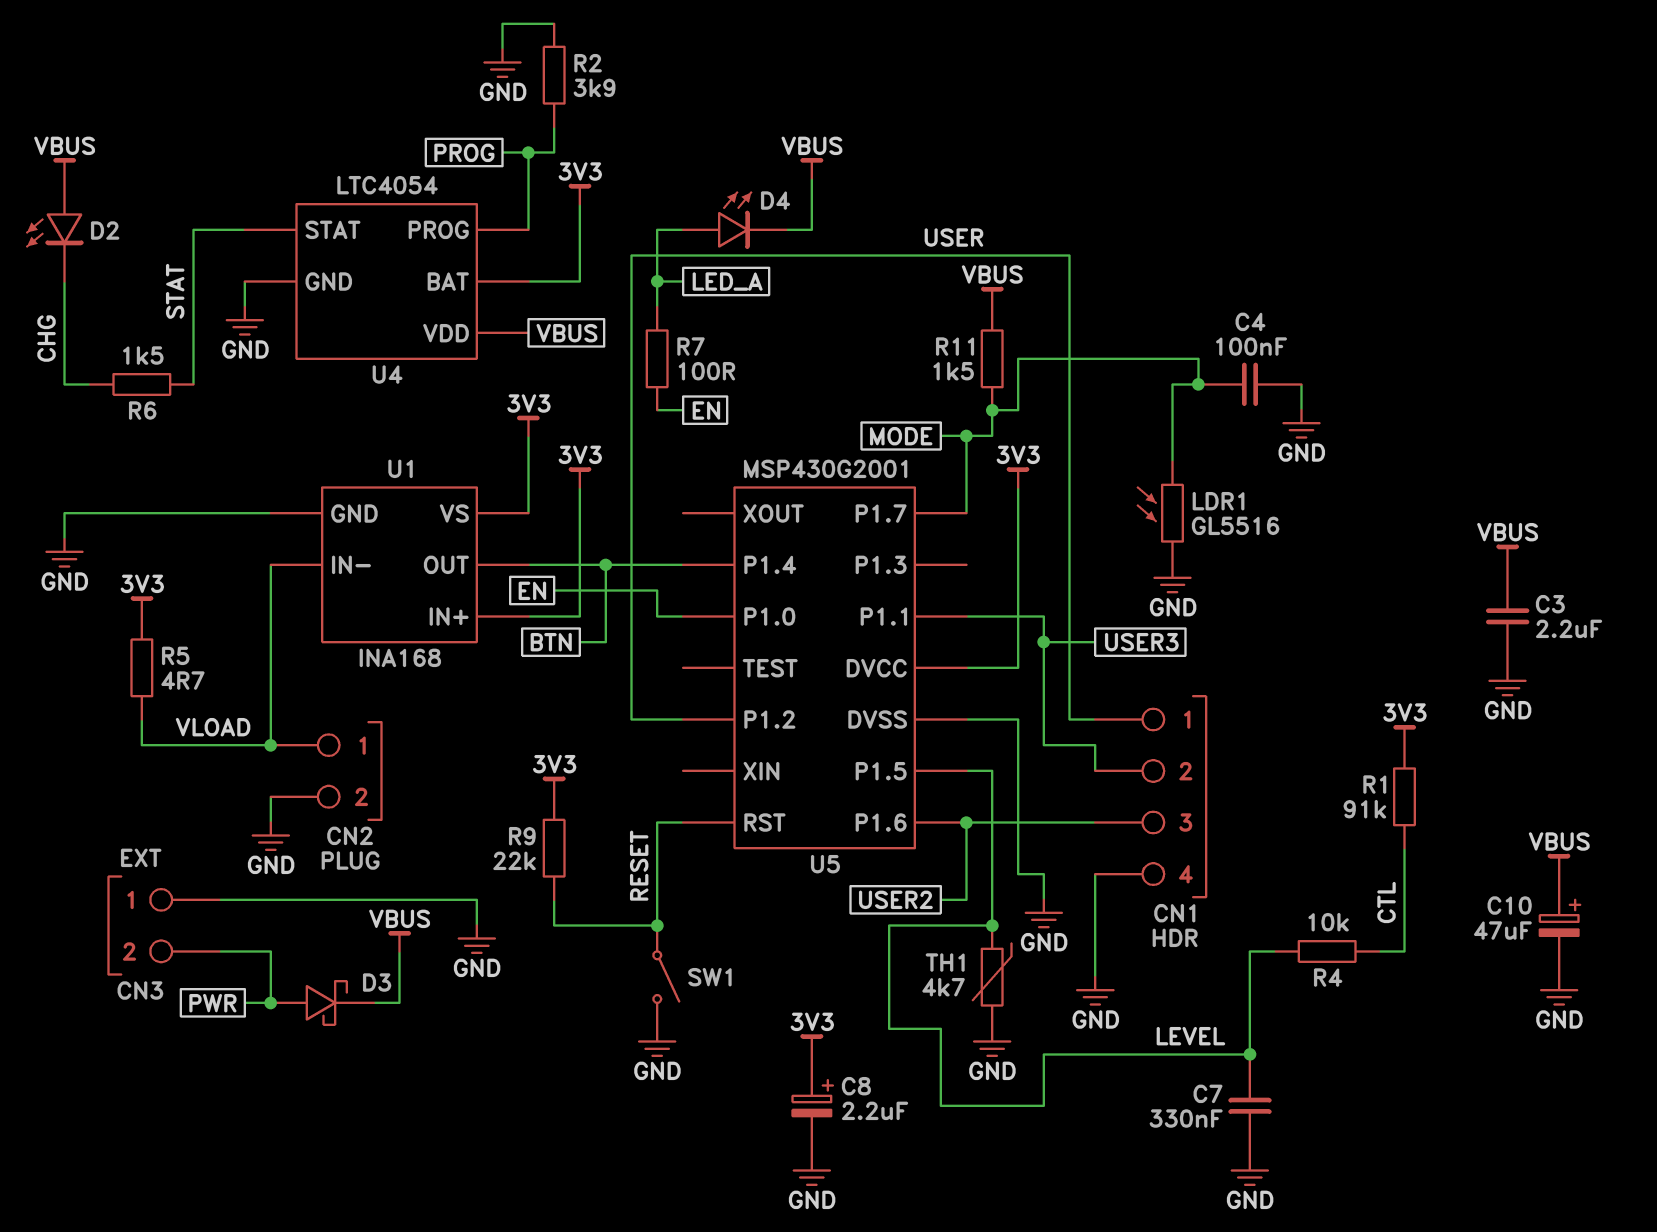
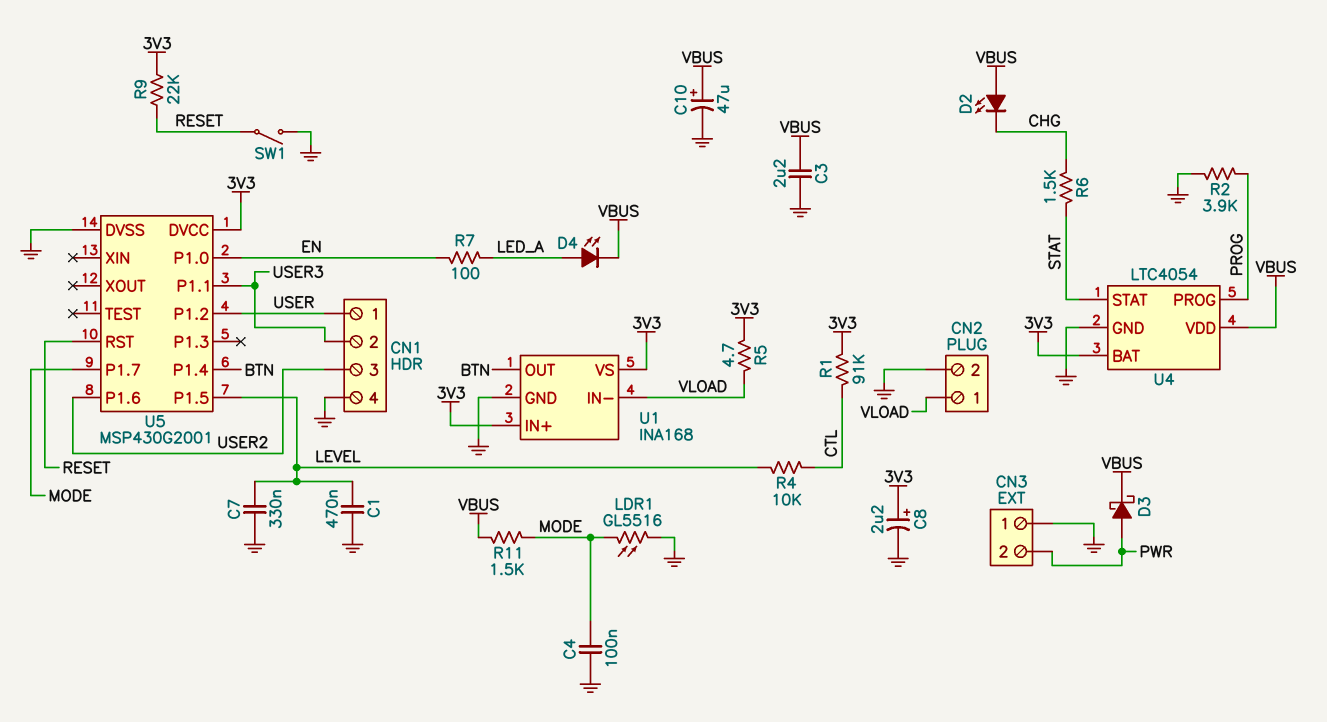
C1: none -> 470nF (GND, LEVEL)
TH1: 4.7k (GND, LEVEL) -> none

